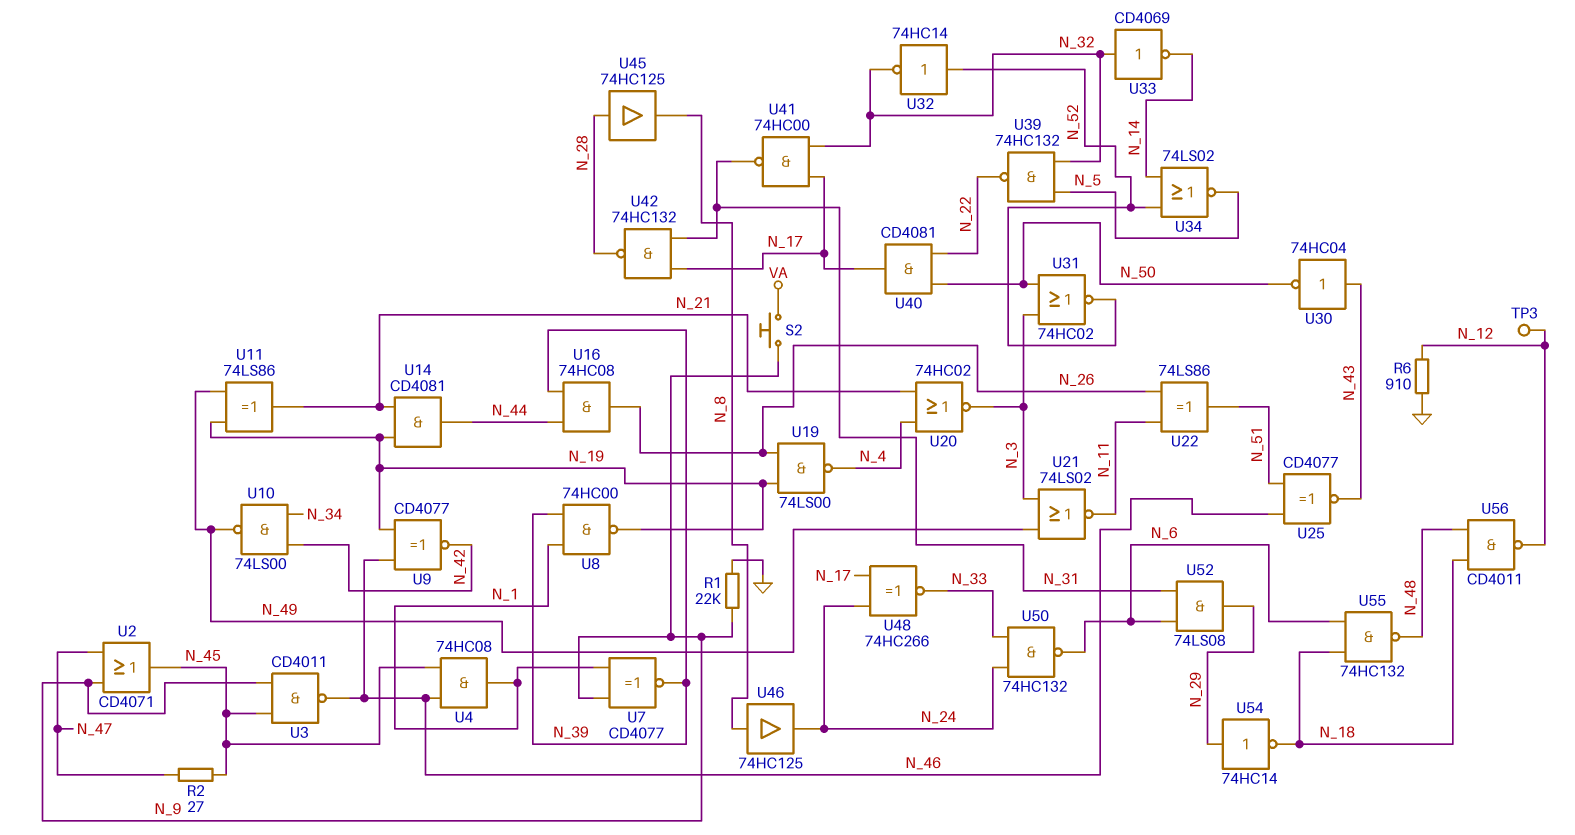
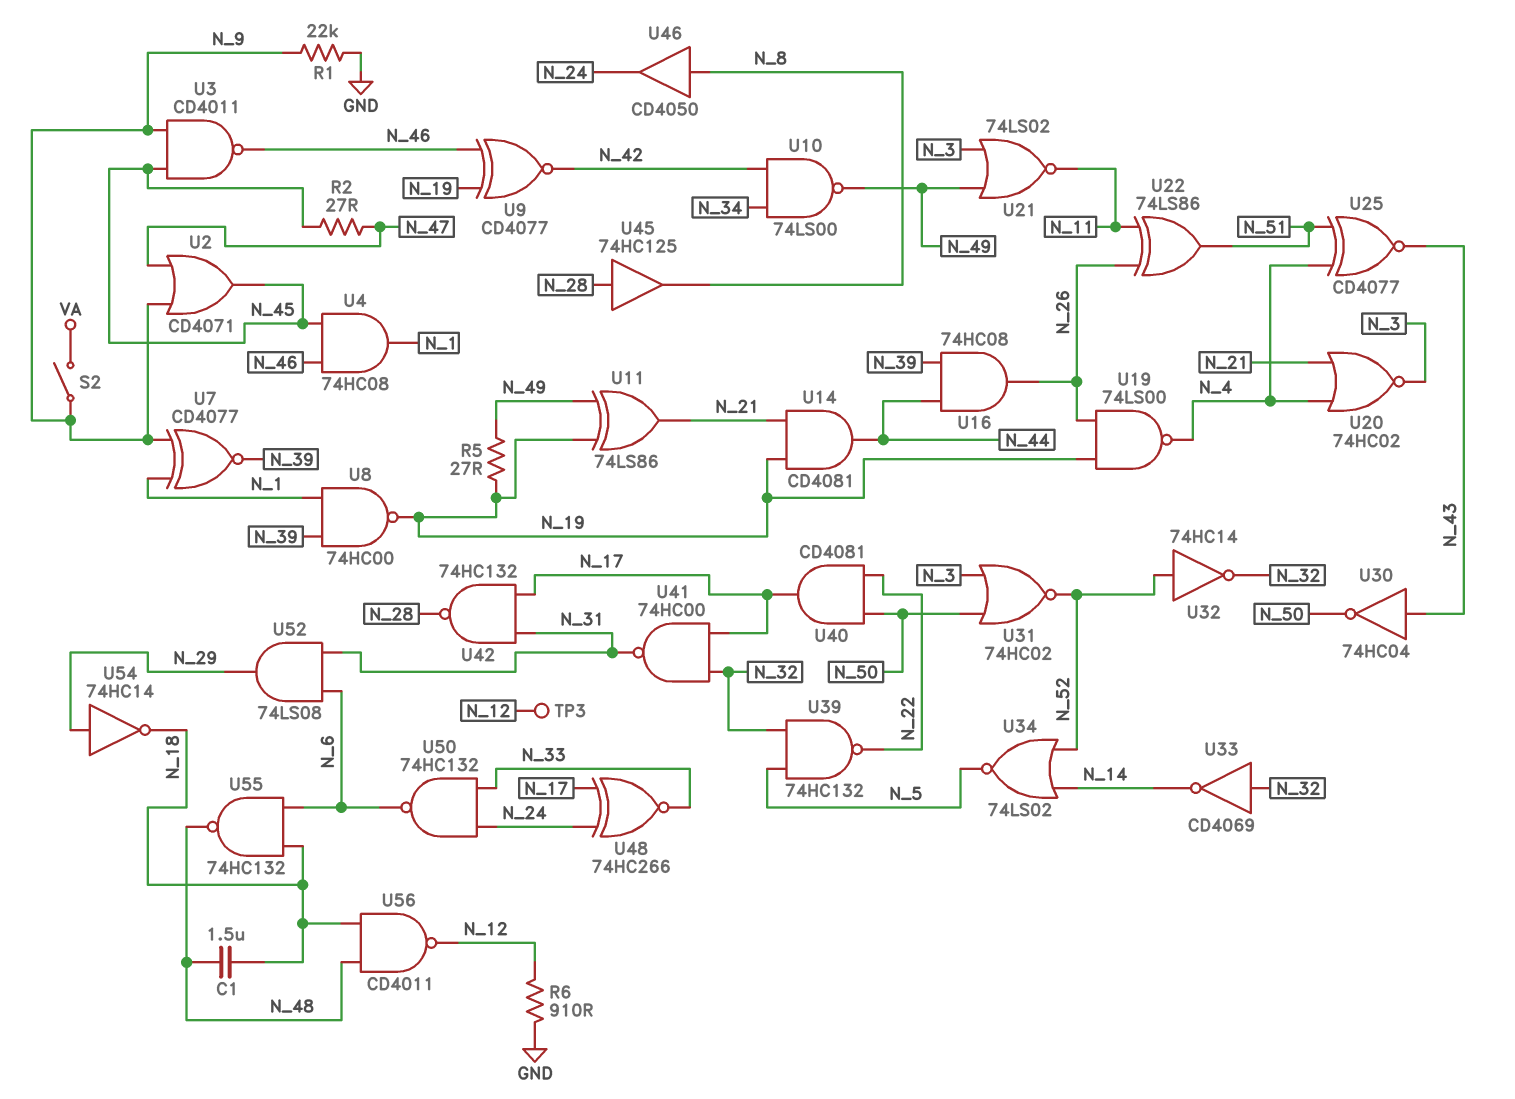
C1: none -> 1.5uF (N_18, N_48)
R5: none -> 27 (N_19, N_49)
S2: button (N_9, VA) -> switch (N_9, VA)
U25: XNOR CD4077 (in N_46, in N_51, out N_43) -> XNOR CD4077 (in N_4, in N_51, out N_43)
U46: buffer 74HC125 (in N_8, out N_24) -> buffer CD4050 (in N_8, out N_24)

